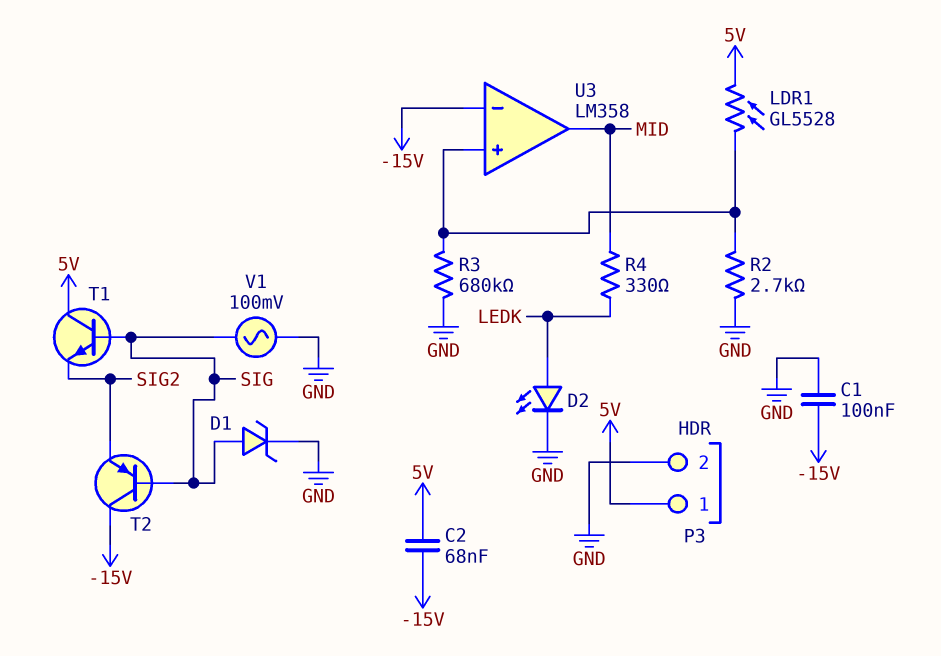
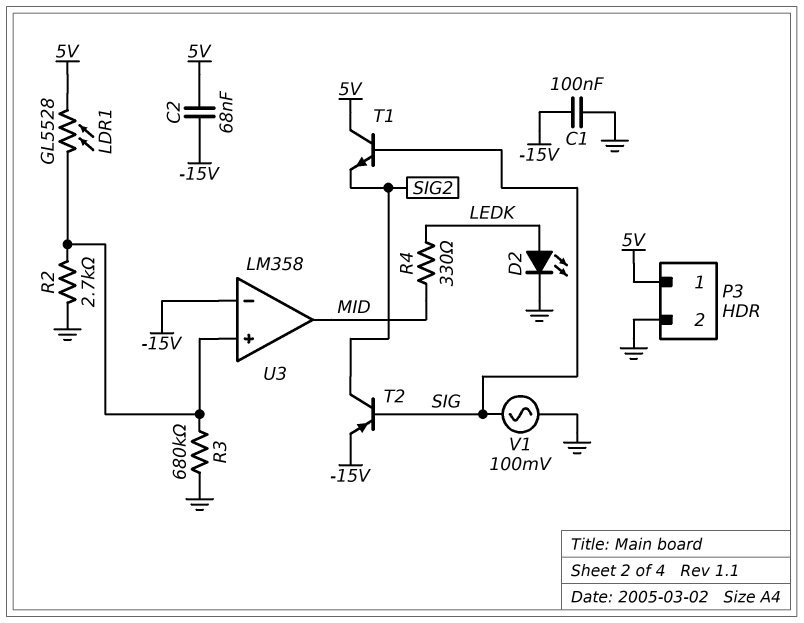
D1: zener (A SIG, K GND) -> none
T2: PNP (B SIG, C -15V, E SIG2) -> PNP (B SIG, C SIG2, E -15V)

